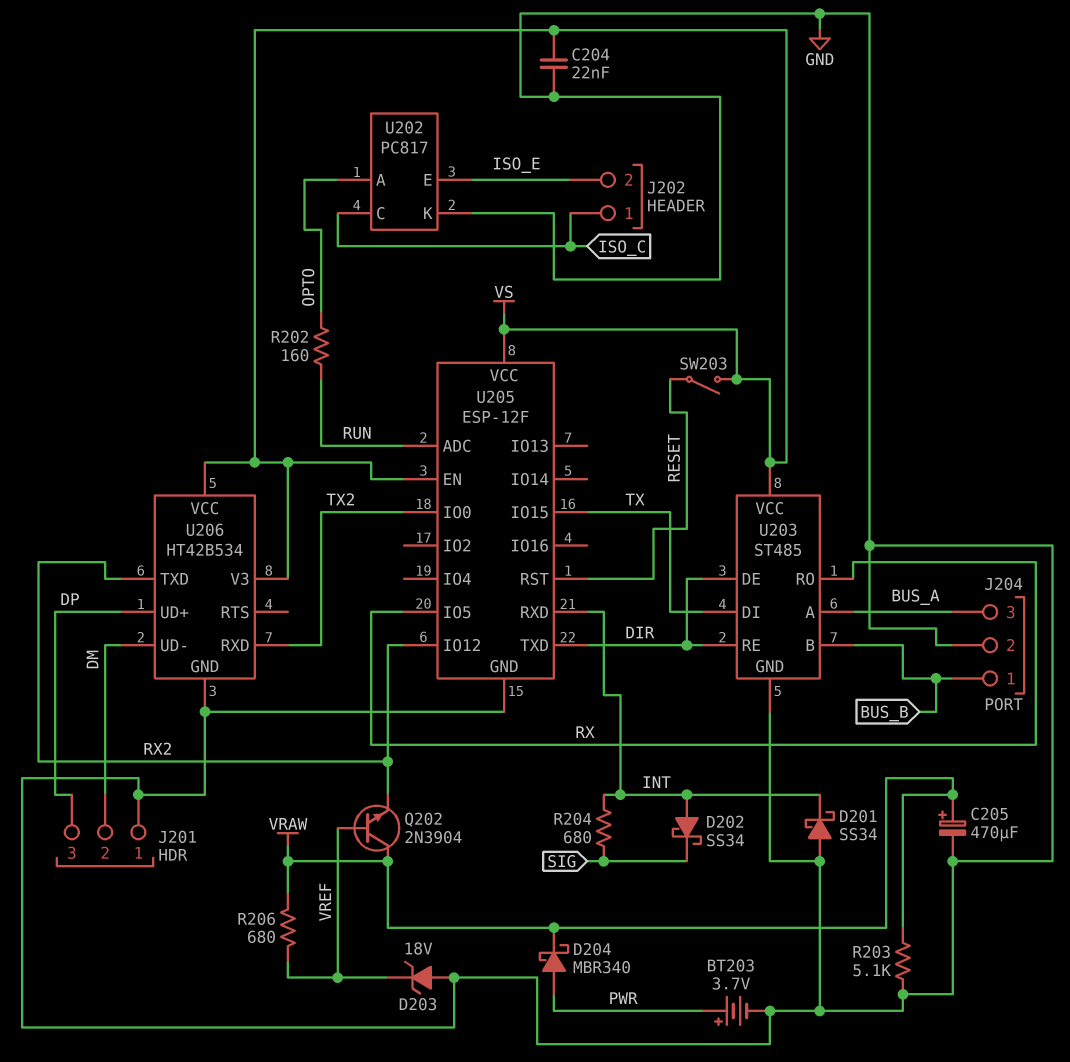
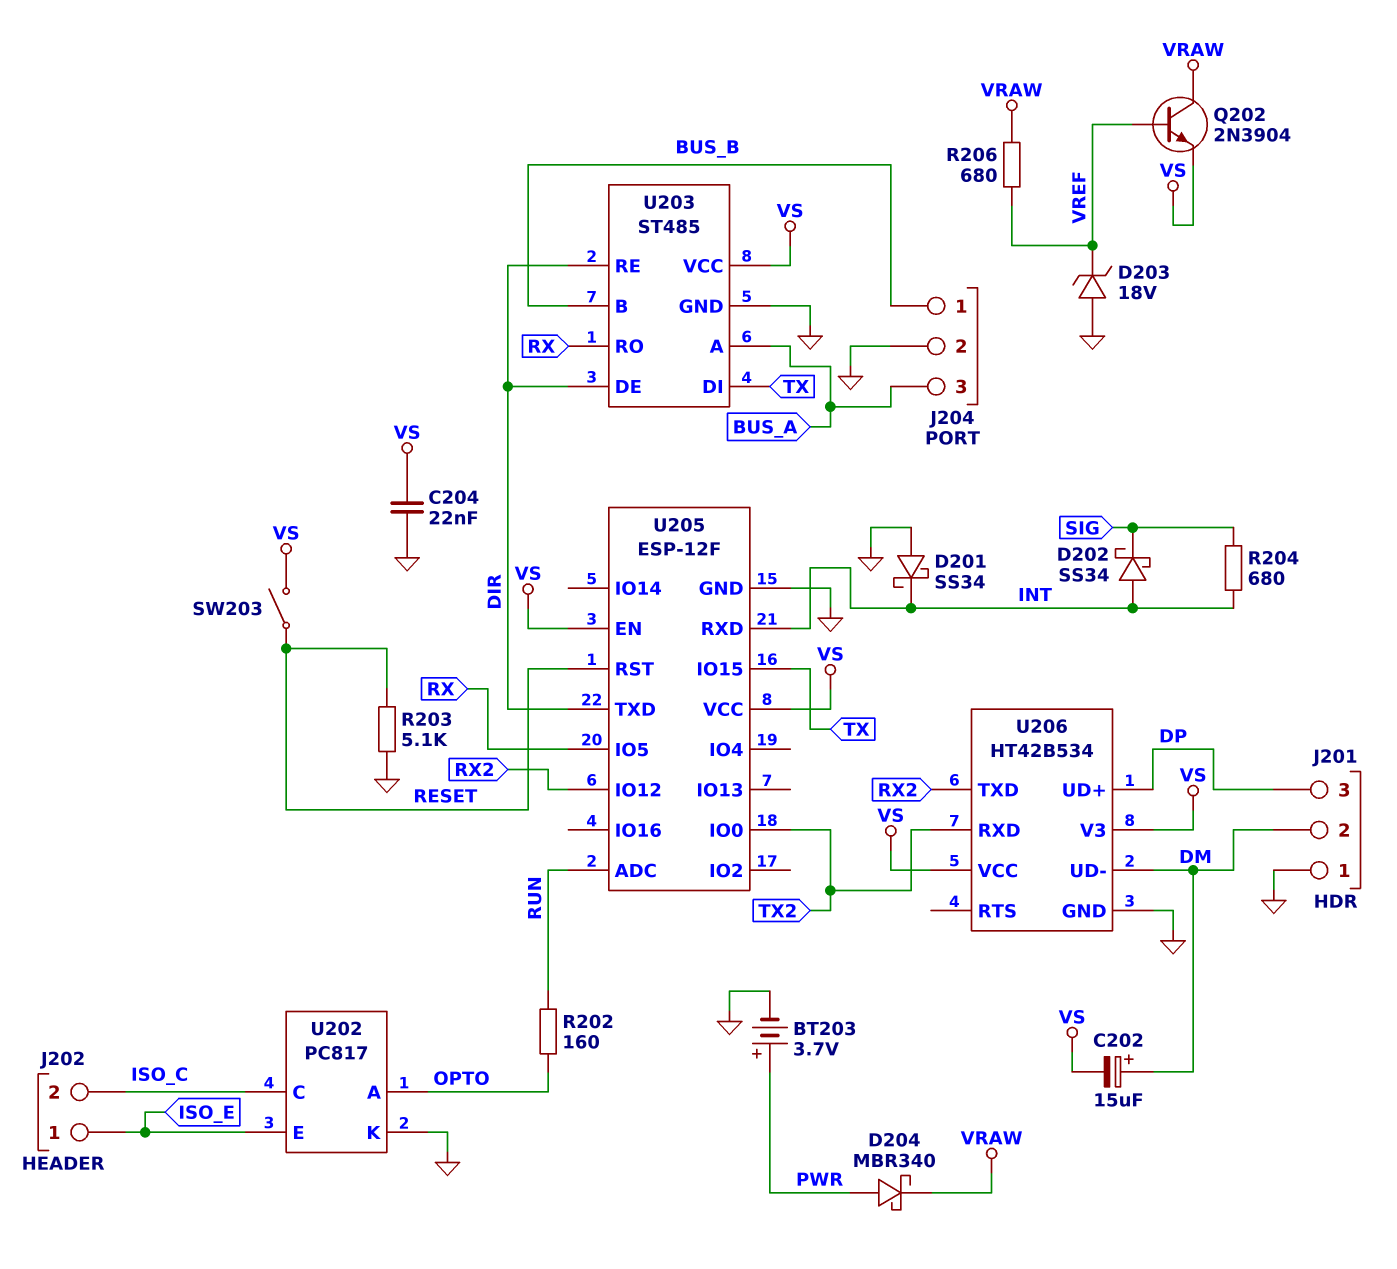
C202: none -> 15uF (plus DM, minus VS)
C205: 470uF (plus VRAW, minus GND) -> none
J202 pin 1: ISO_C -> ISO_E
J202 pin 2: ISO_E -> ISO_C
Q202: NPN 2N3904 (B VREF, C VRAW, E RX2) -> NPN 2N3904 (B VREF, C VRAW, E VS)
R203: 5.1k (GND, VRAW) -> 5.1k (GND, RESET)

